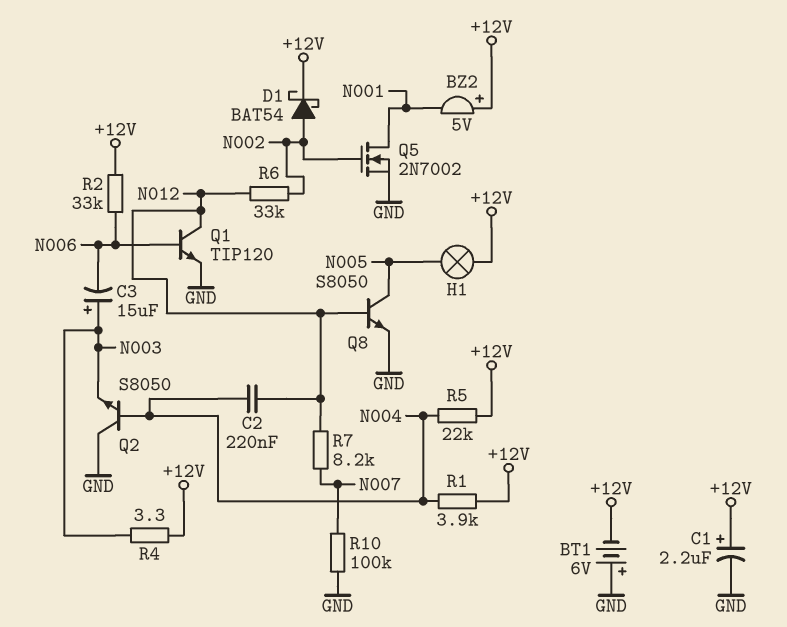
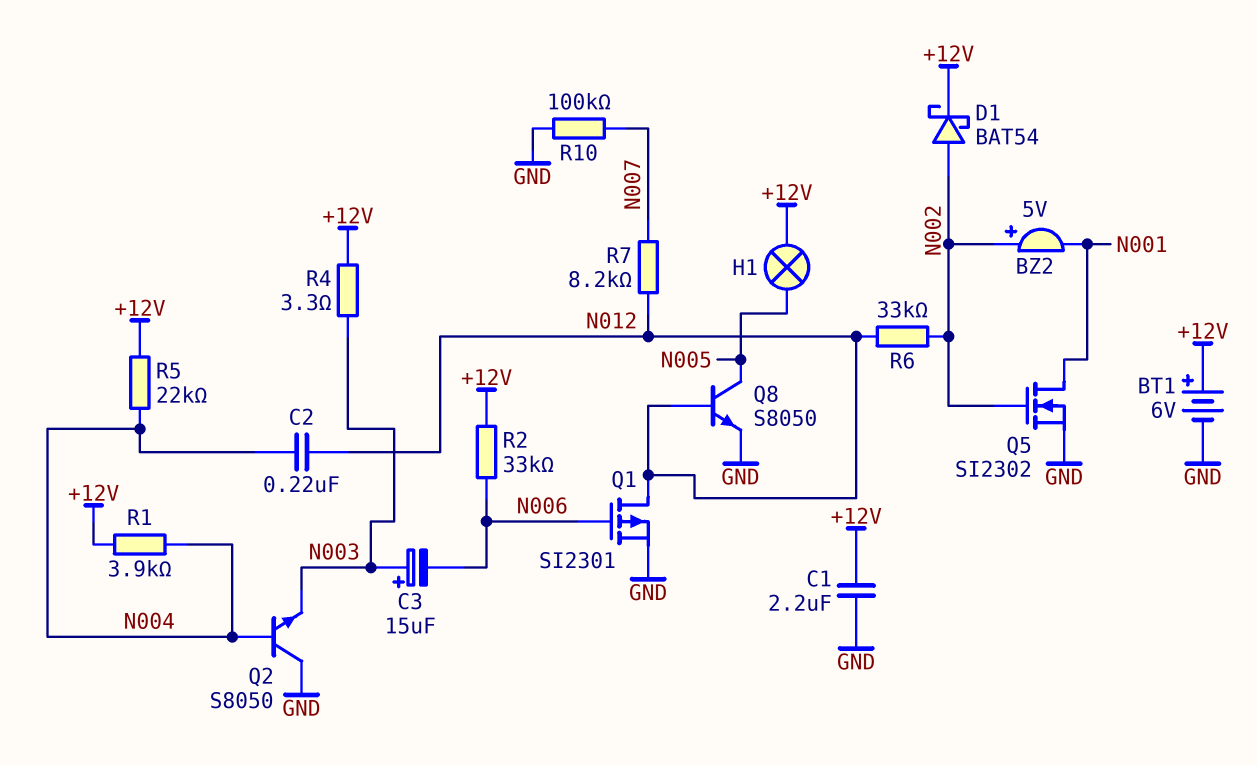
BT1: 6V (plus GND, minus +12V) -> 6V (plus +12V, minus GND)
BZ2: buzzer 5V (plus +12V, minus N001) -> buzzer 5V (plus N002, minus N001)
C1: 2.2uF (plus +12V, minus GND) -> 2.2uF (+12V, GND)
Q1: NPN TIP120 (B N006, C N012, E GND) -> PMOS SI2301 (G N006, D N012, S GND)
Q5: NMOS 2N7002 (G N002, D N001, S GND) -> NMOS SI2302 (G N002, D N001, S GND)

